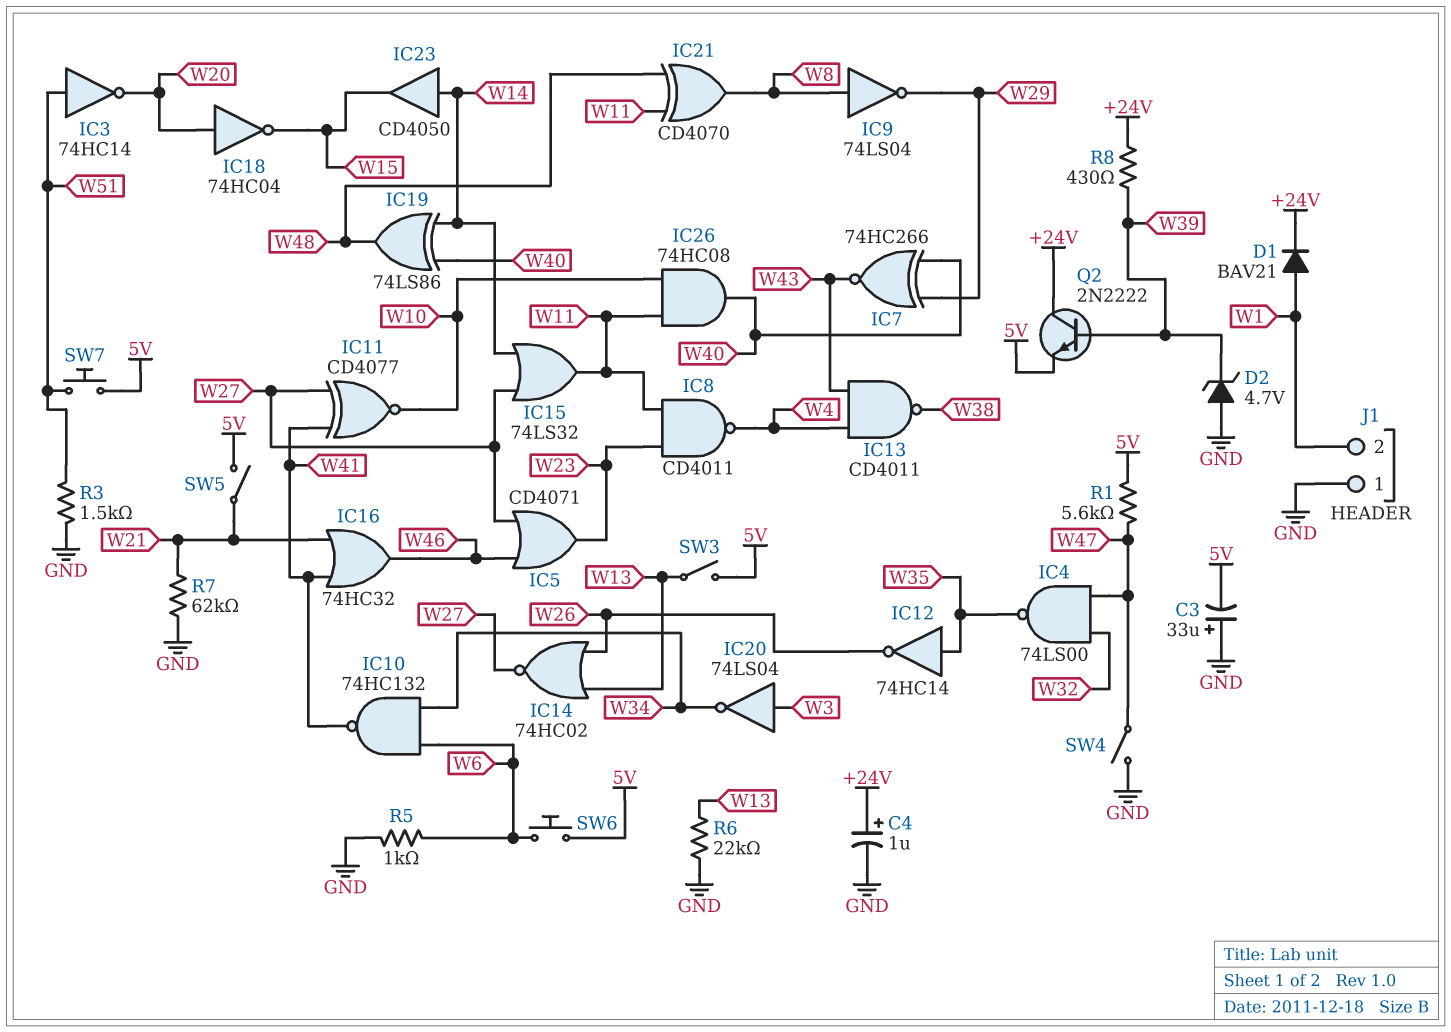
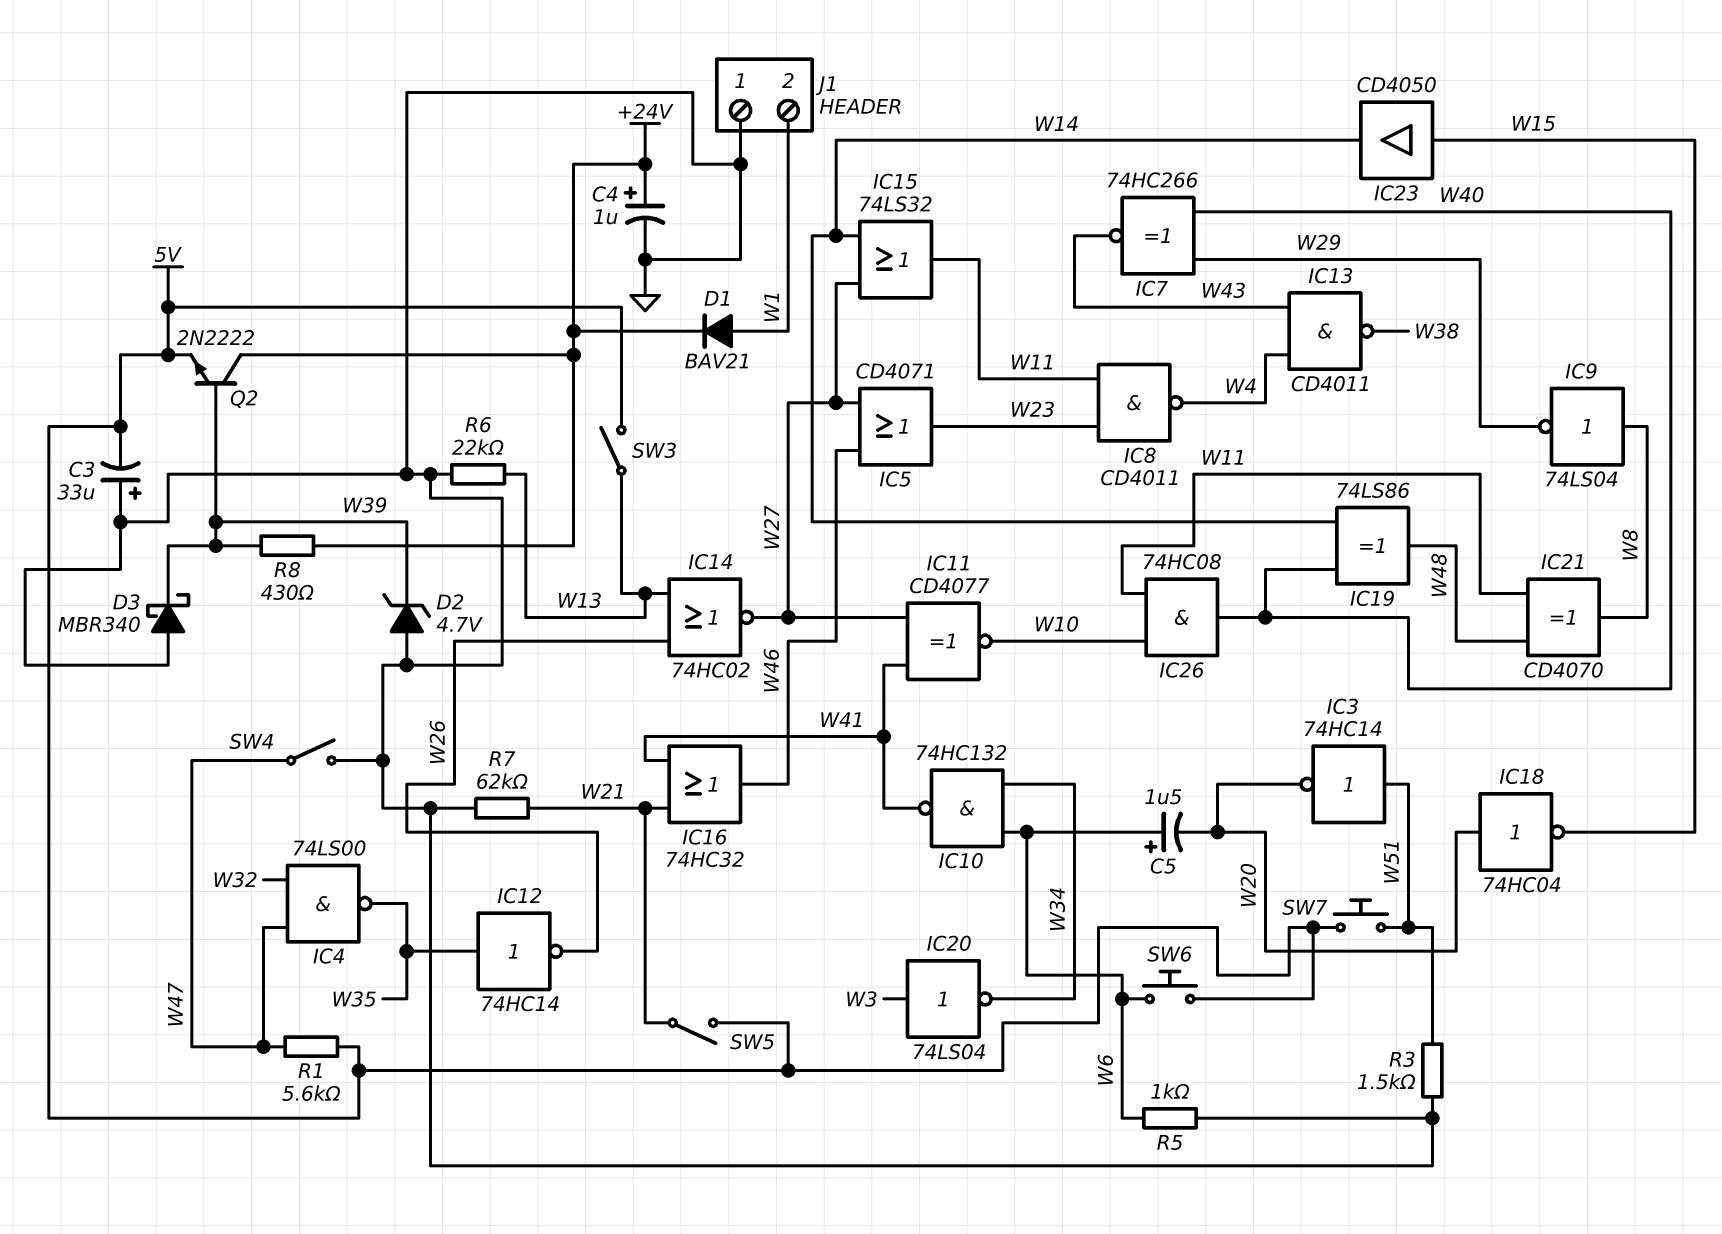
C5: none -> 1.5uF (plus W6, minus W20)
D3: none -> schottky MBR340 (A GND, K W39)
IC23: buffer CD4050 (in W14, out W15) -> buffer CD4050 (in W15, out W14)

